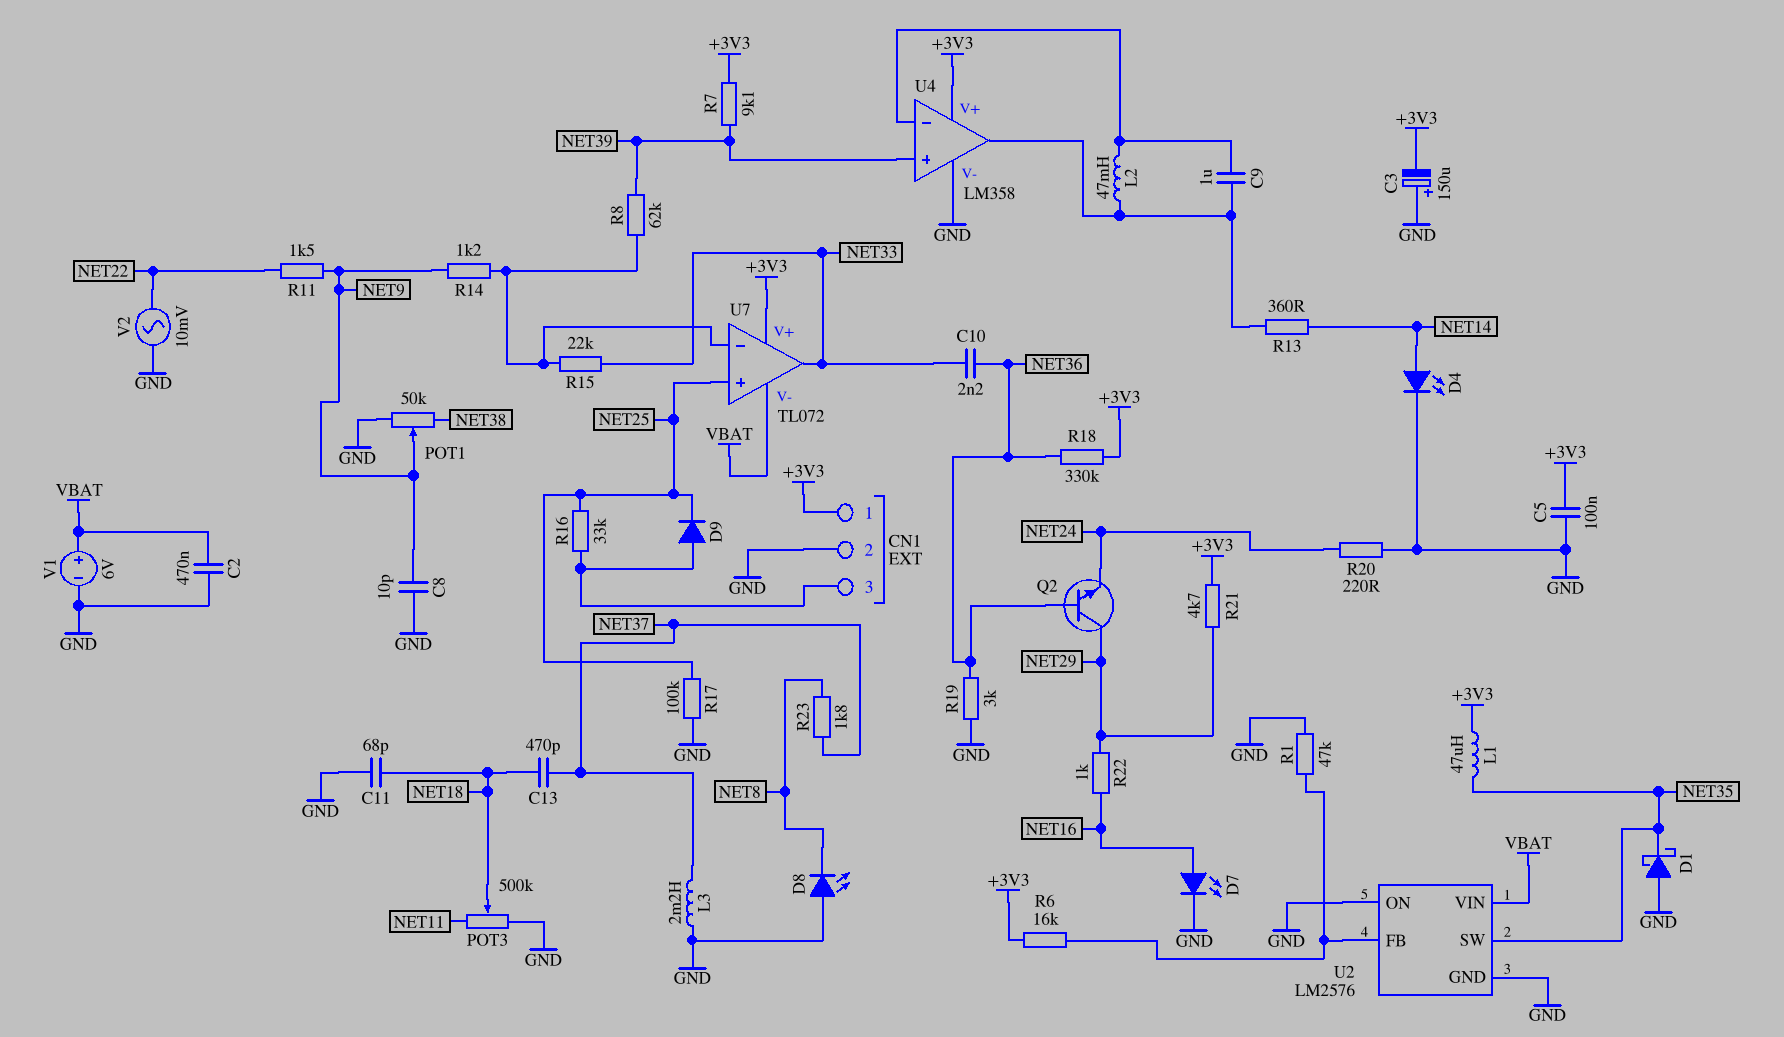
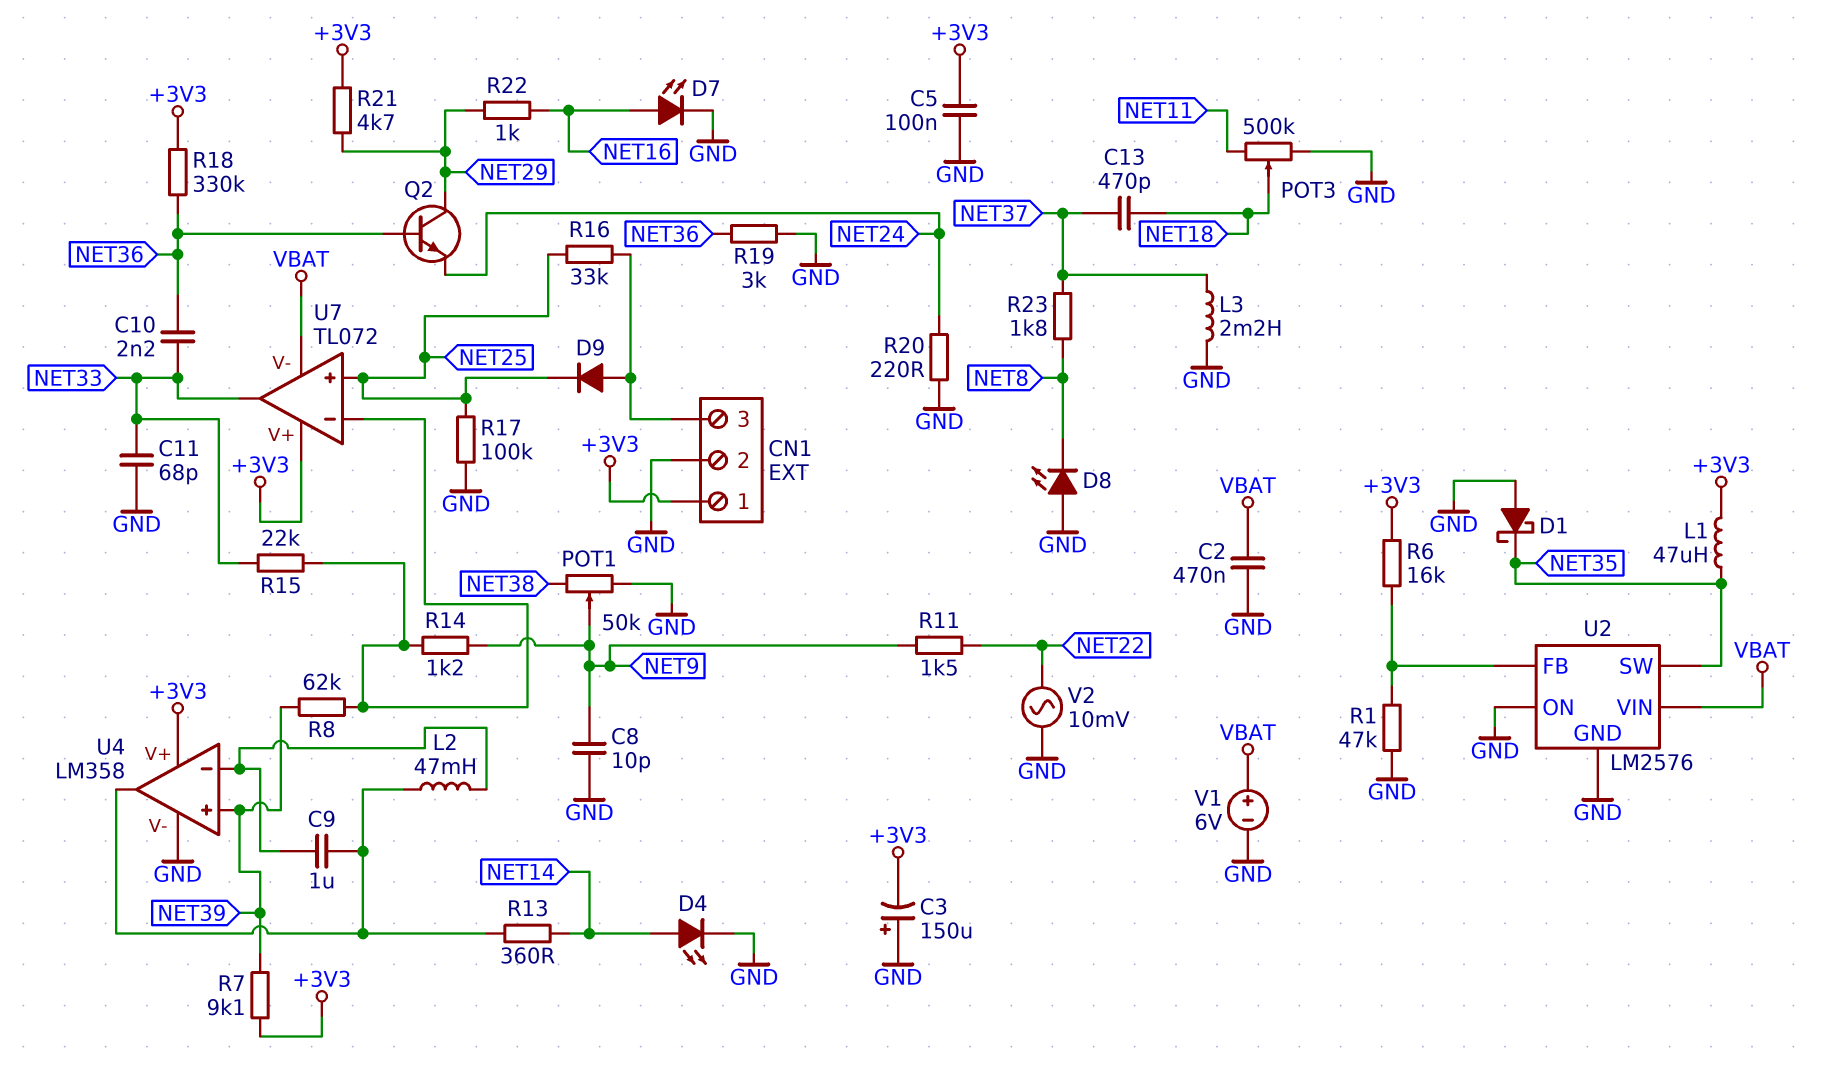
C11: 68pF (GND, NET18) -> 68pF (GND, NET33)

